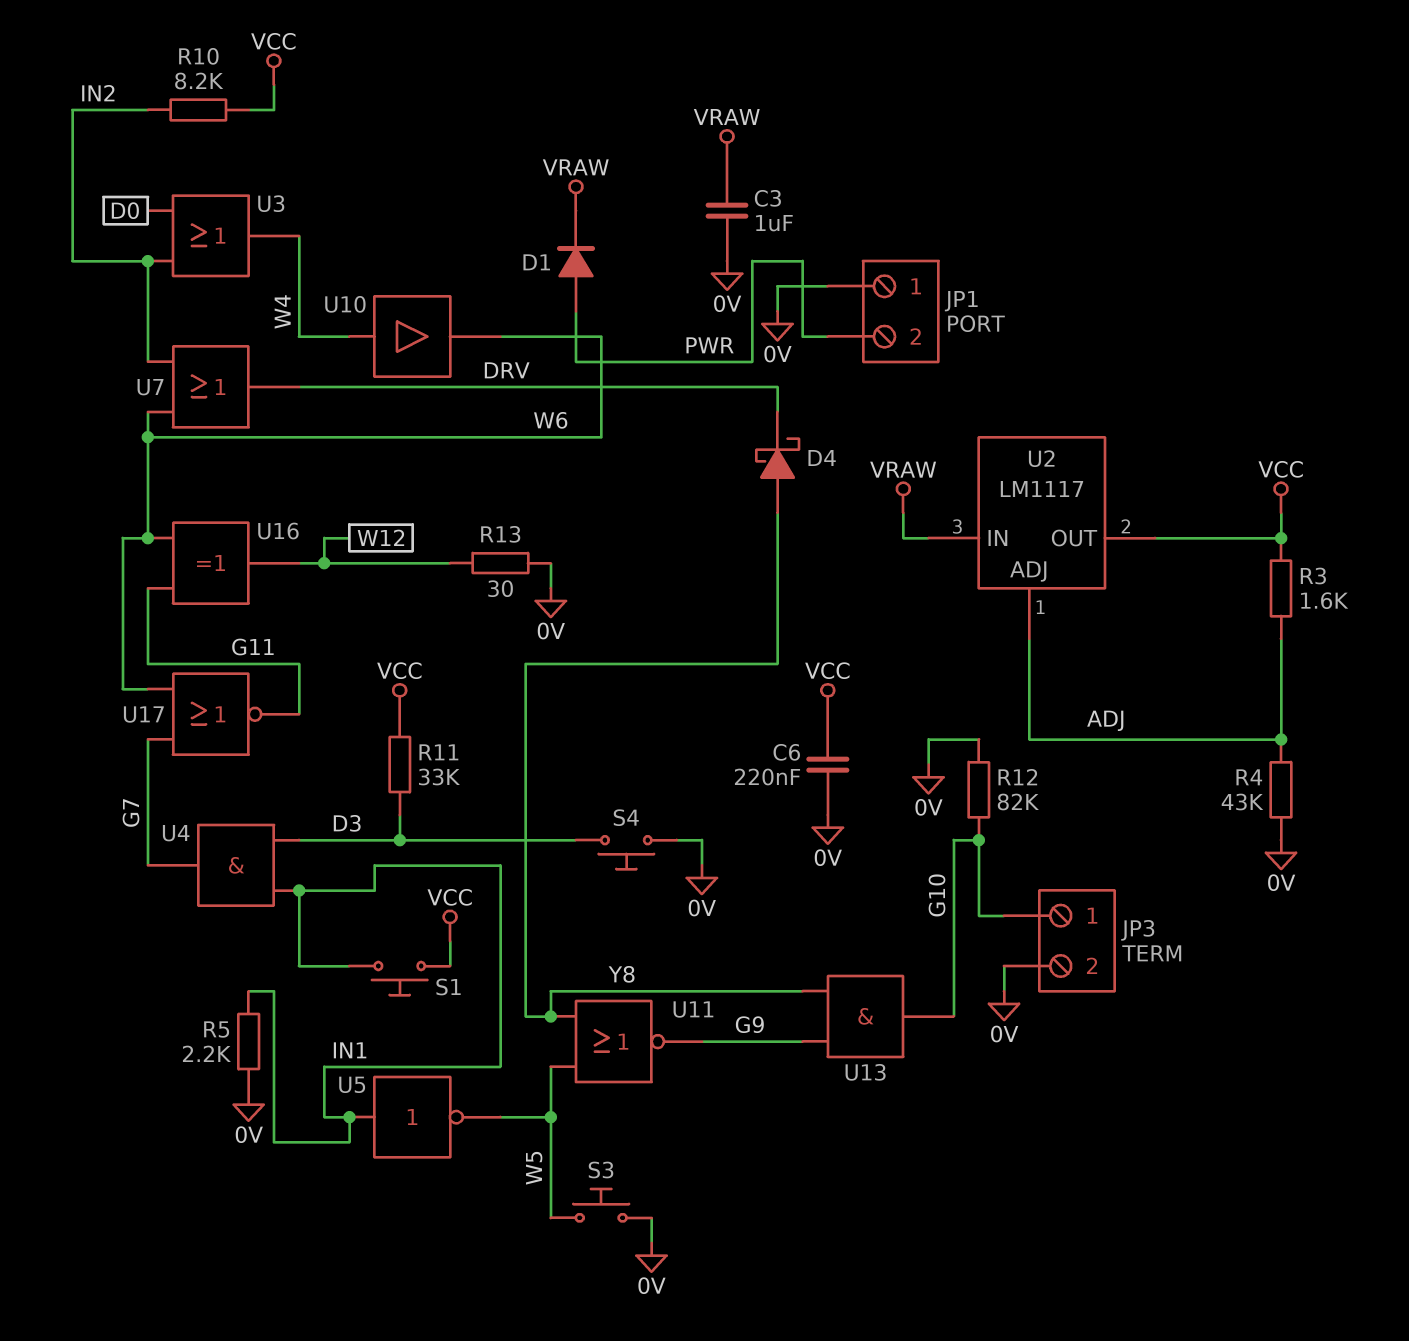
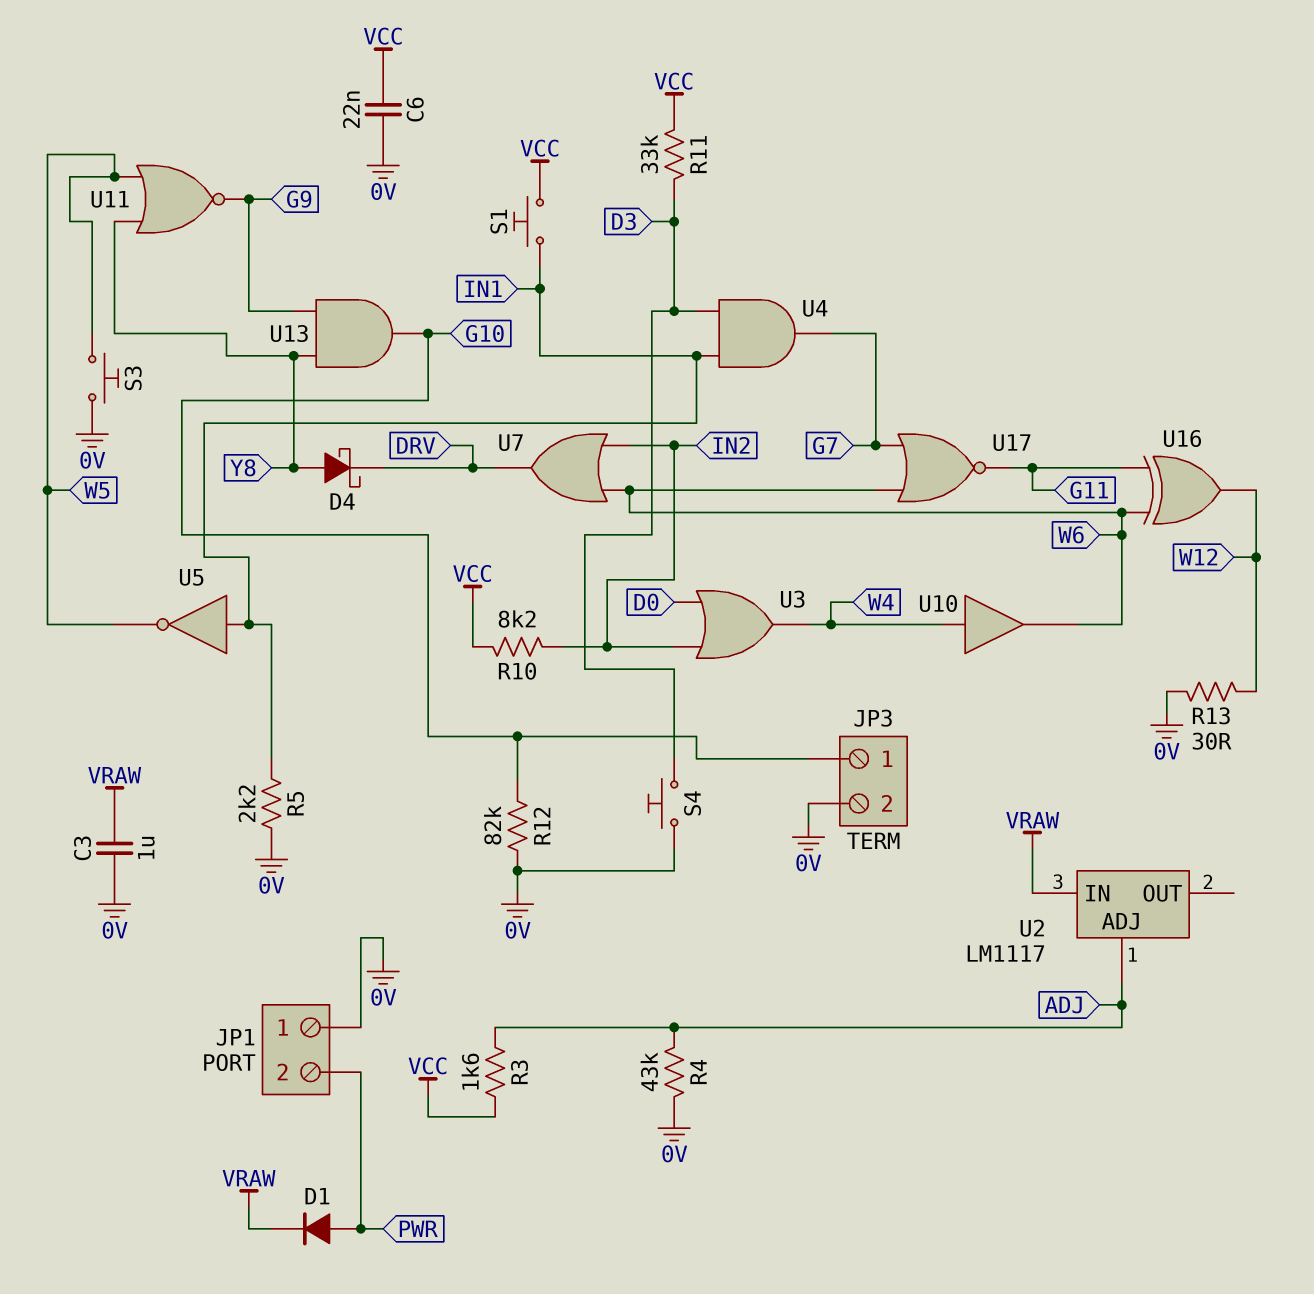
C6: 220nF (0V, VCC) -> 22nF (0V, VCC)
U2 pin OUT: VCC -> none

